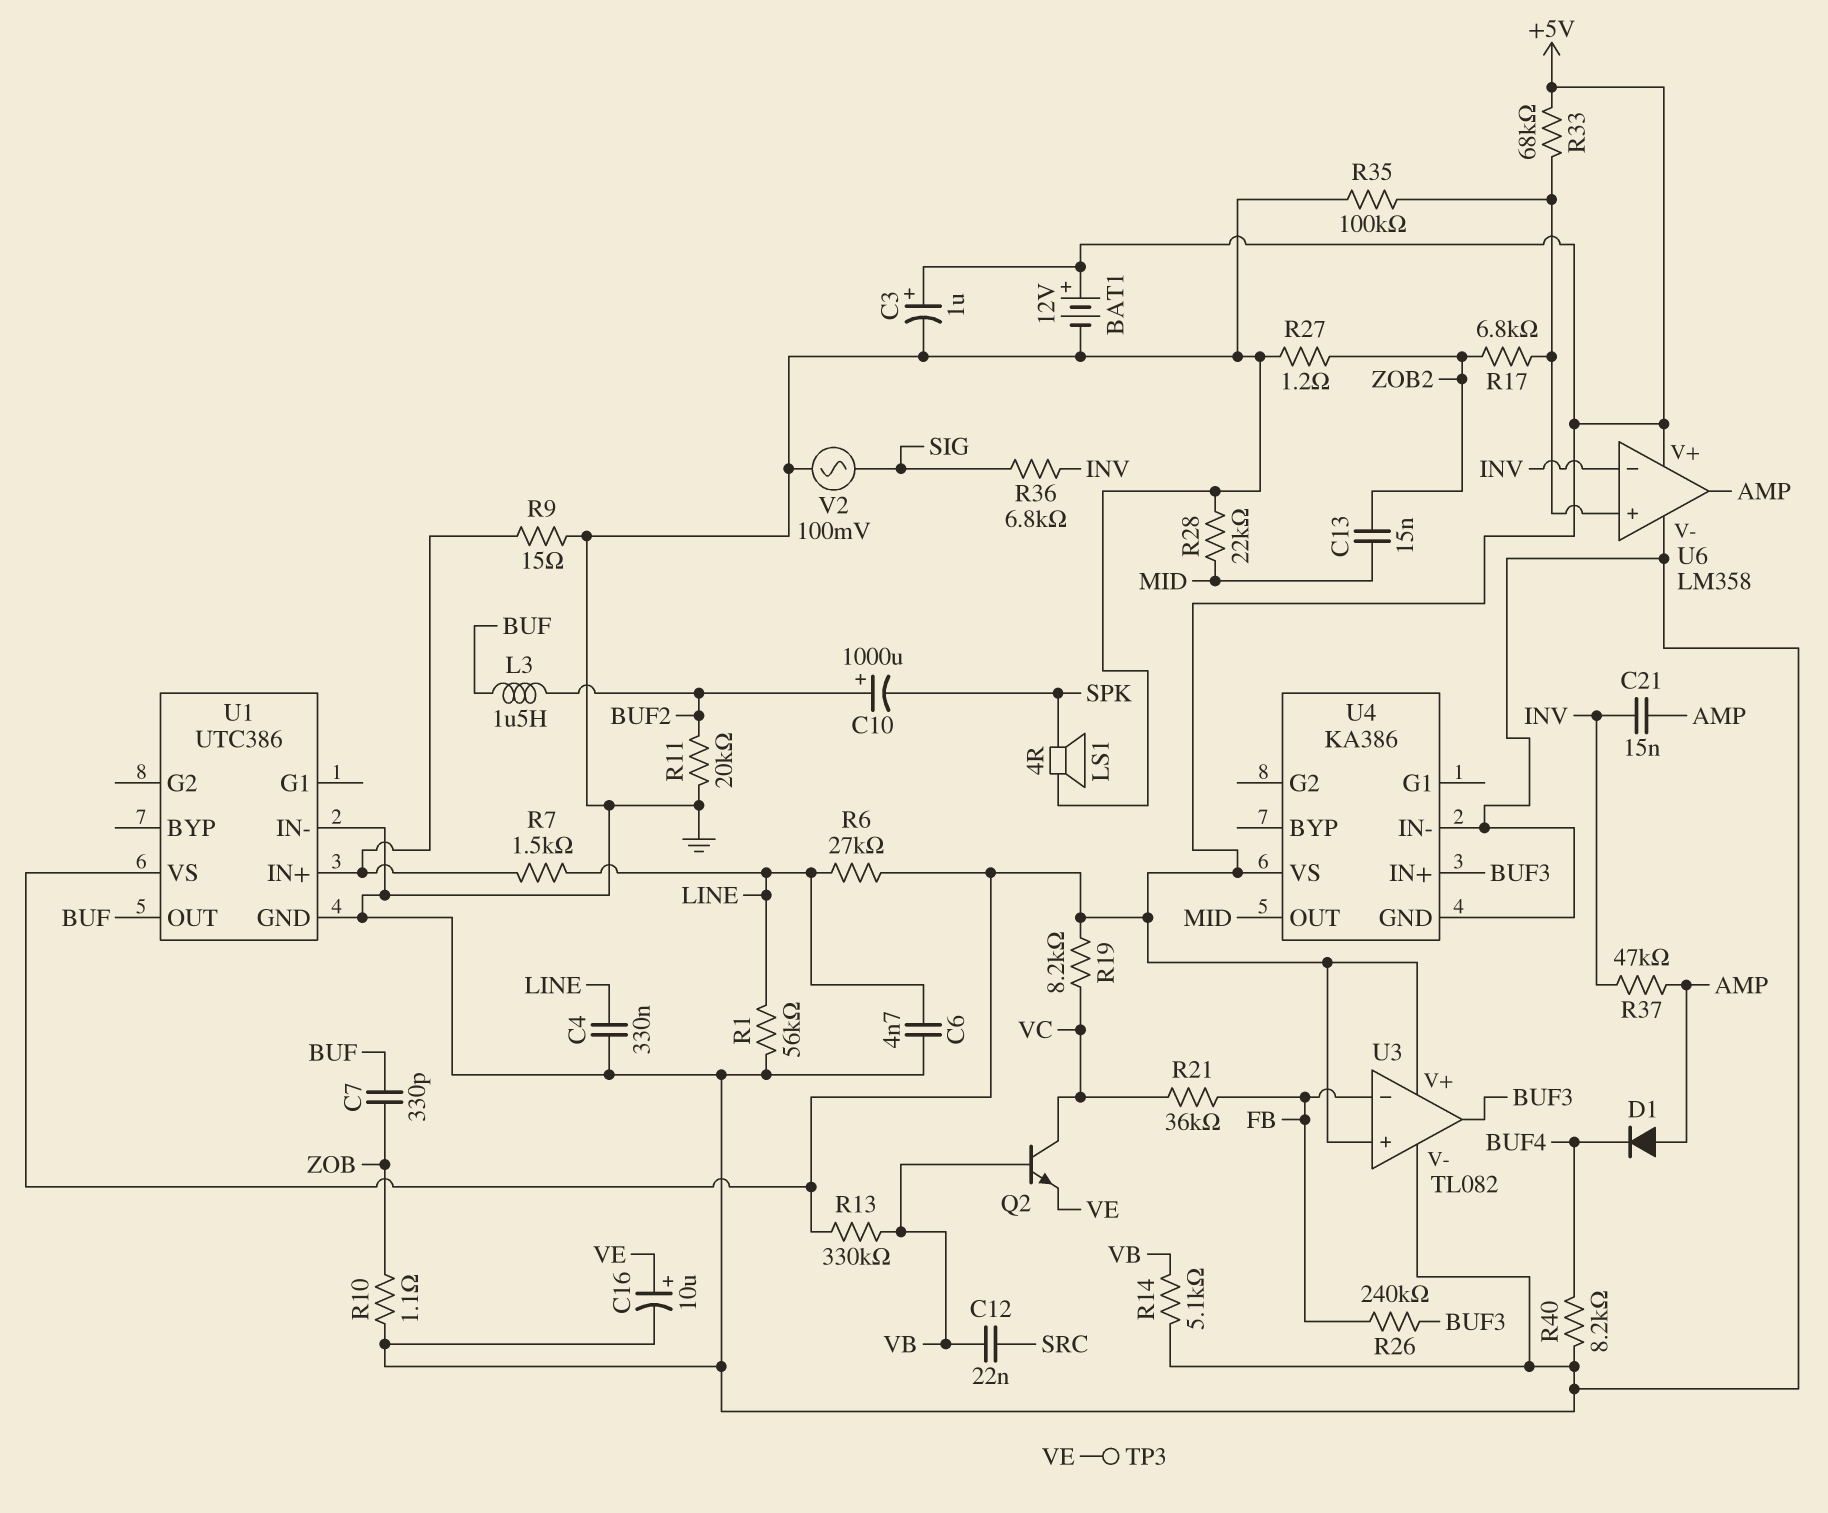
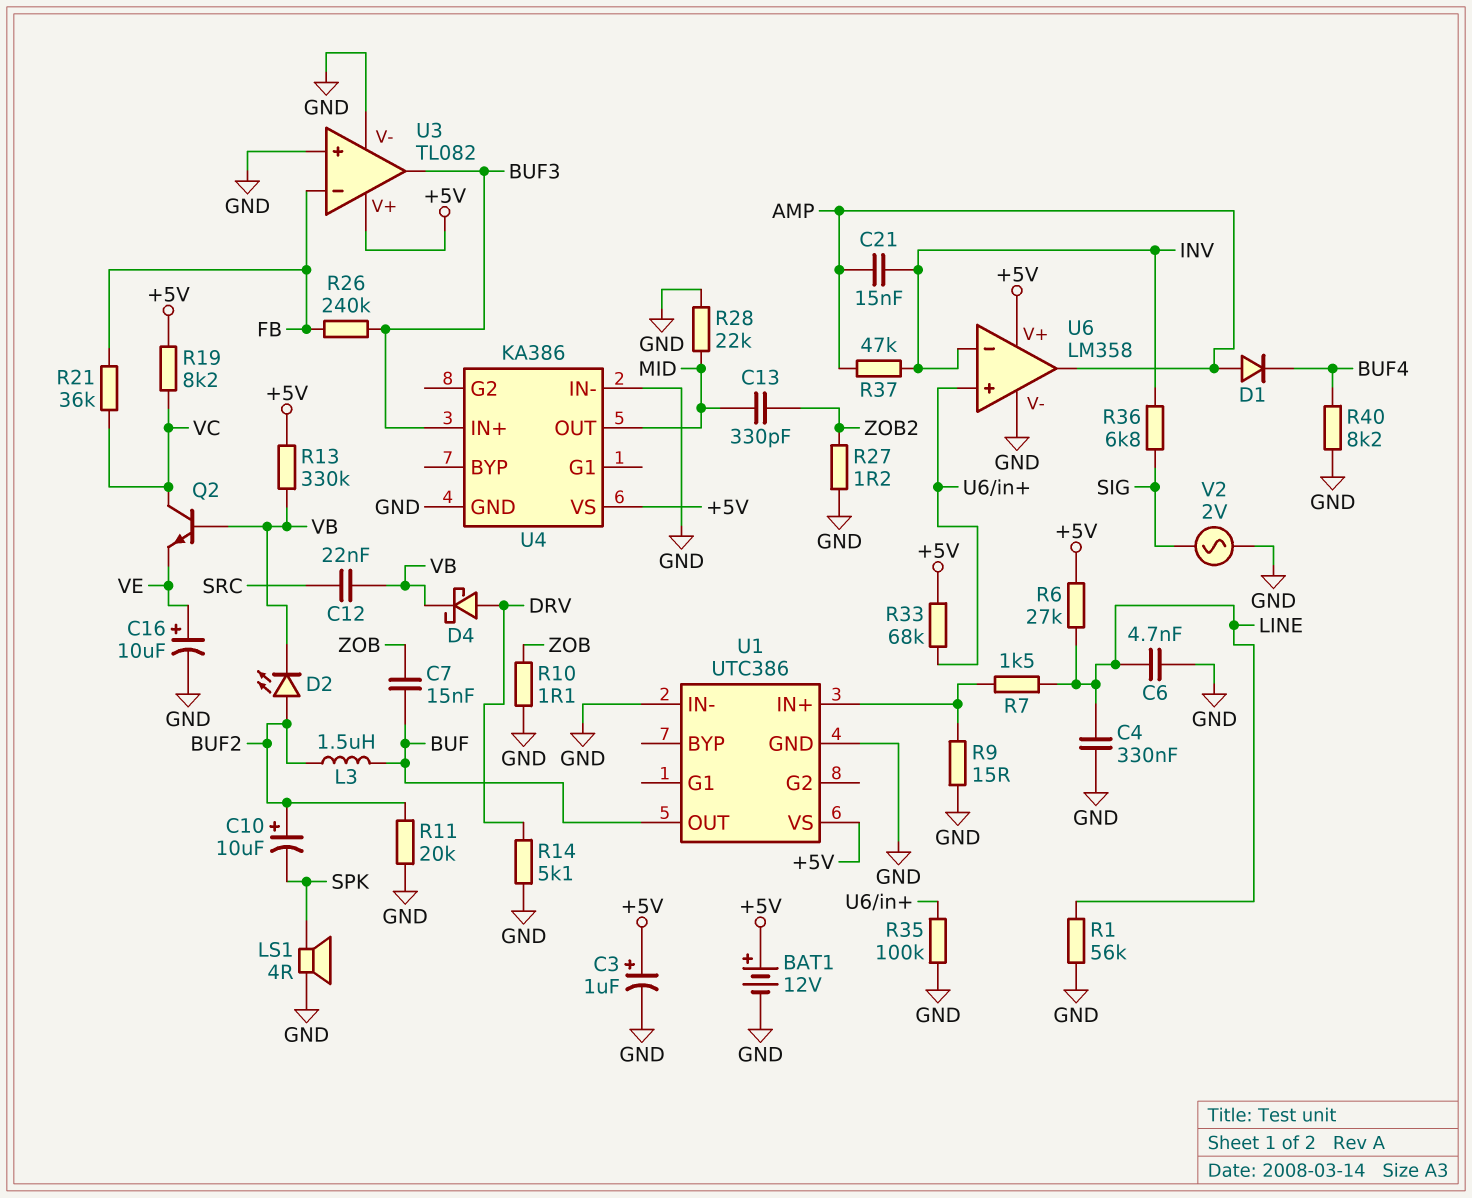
C7: 330pF (BUF, ZOB) -> 15nF (BUF, ZOB)
C10: 1000uF (plus BUF2, minus SPK) -> 10uF (plus BUF2, minus SPK)
C13: 15nF (MID, ZOB2) -> 330pF (MID, ZOB2)
D2: none -> LED (A BUF2, K VB)
D4: none -> schottky (A DRV, K VB)
R14: 5.1k (GND, VB) -> 5.1k (DRV, GND)
R17: 6.8k (U6/in+, ZOB2) -> none
TP3: test point (VE) -> none
U3 pin in+: +5V -> GND
V2: AC 100mV (GND, SIG) -> AC 2V (GND, SIG)

